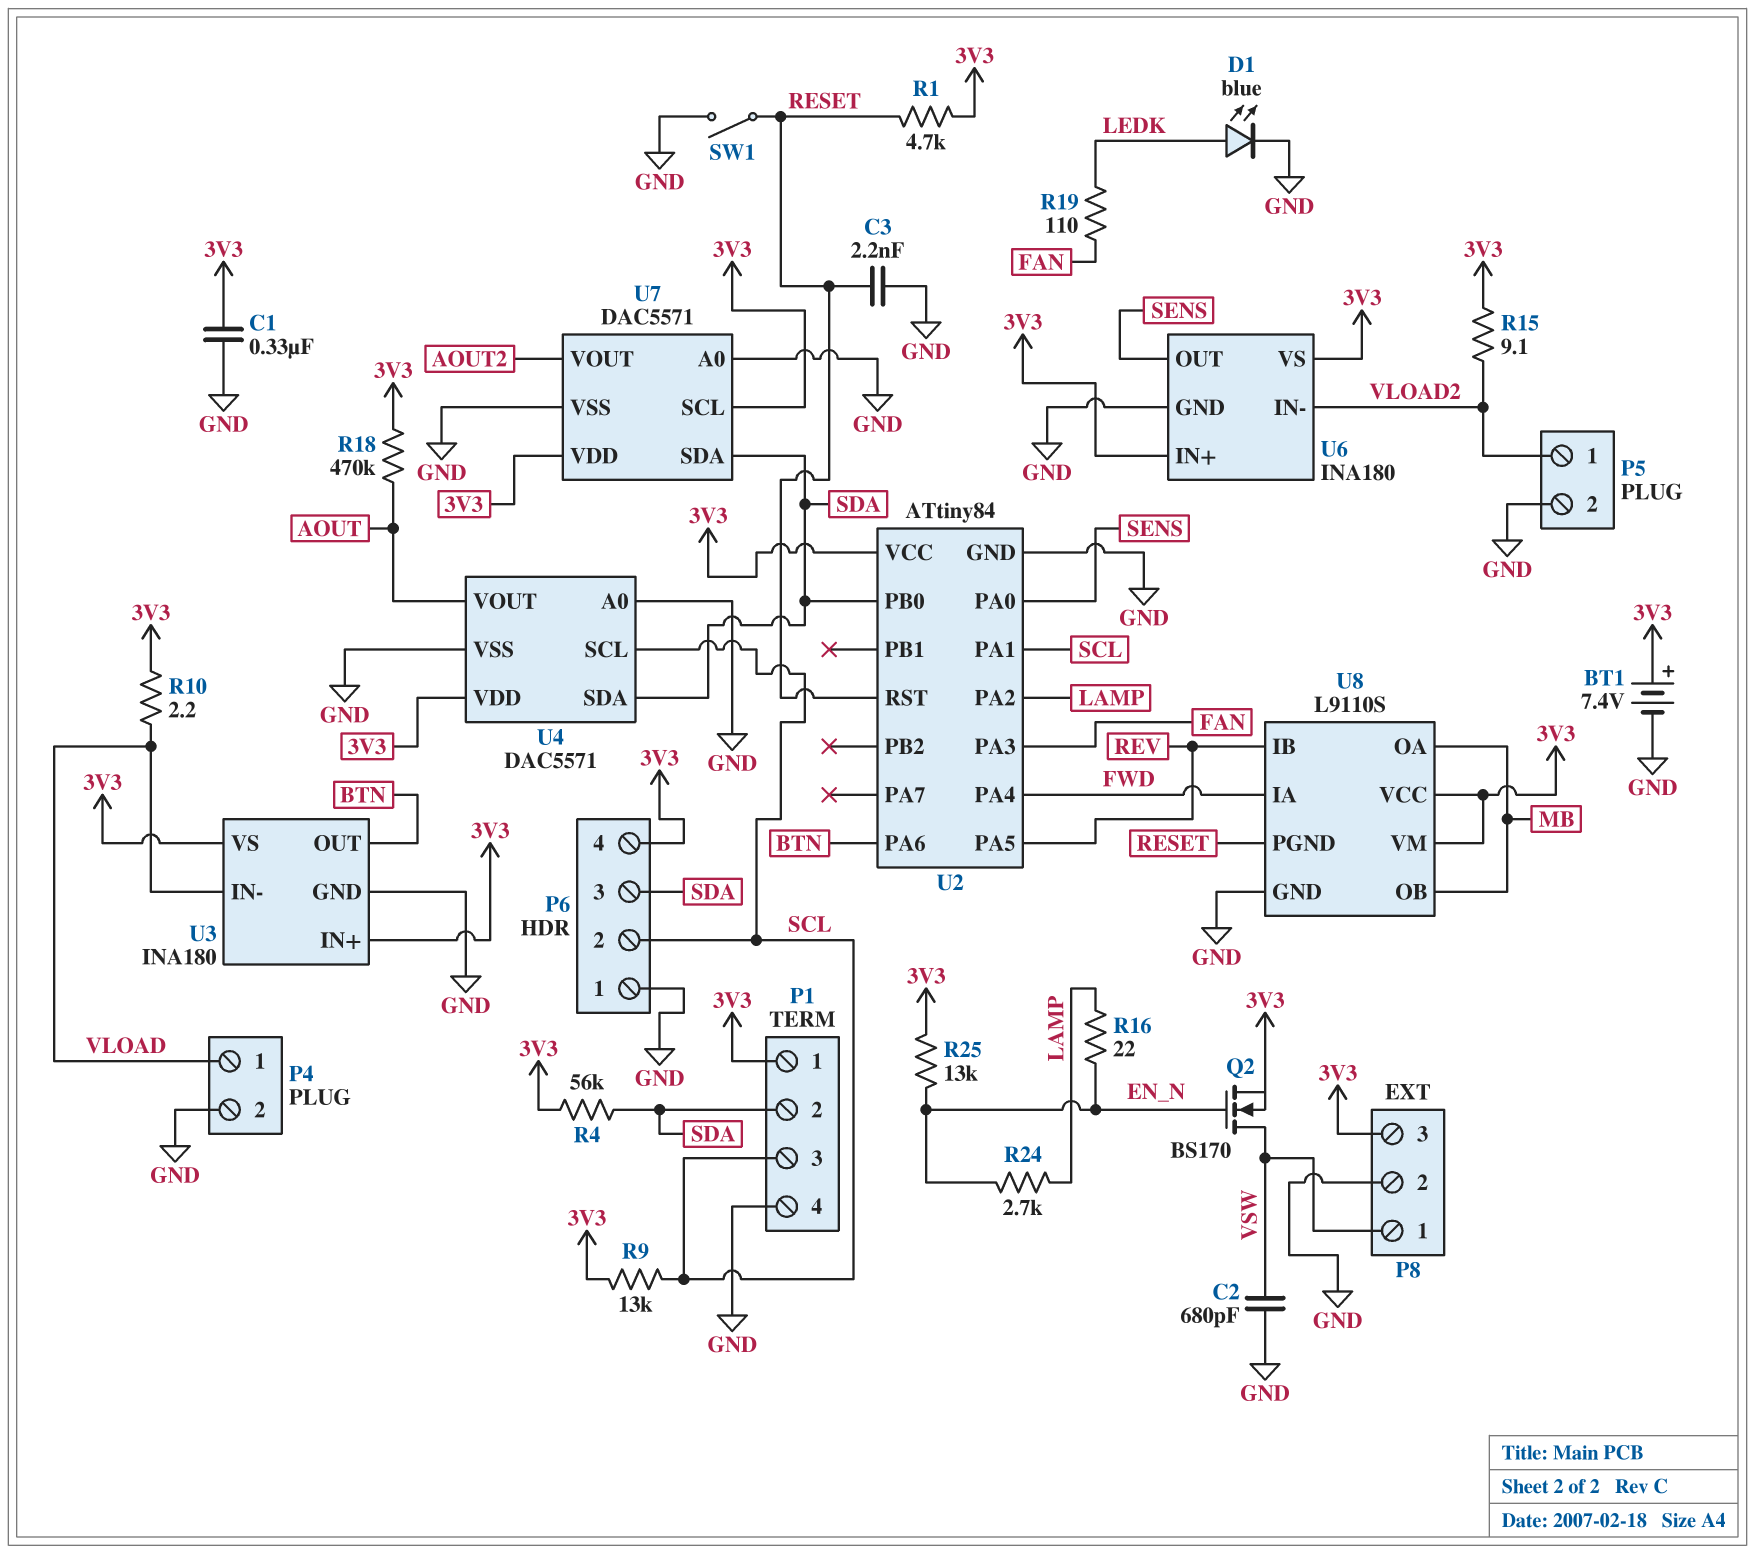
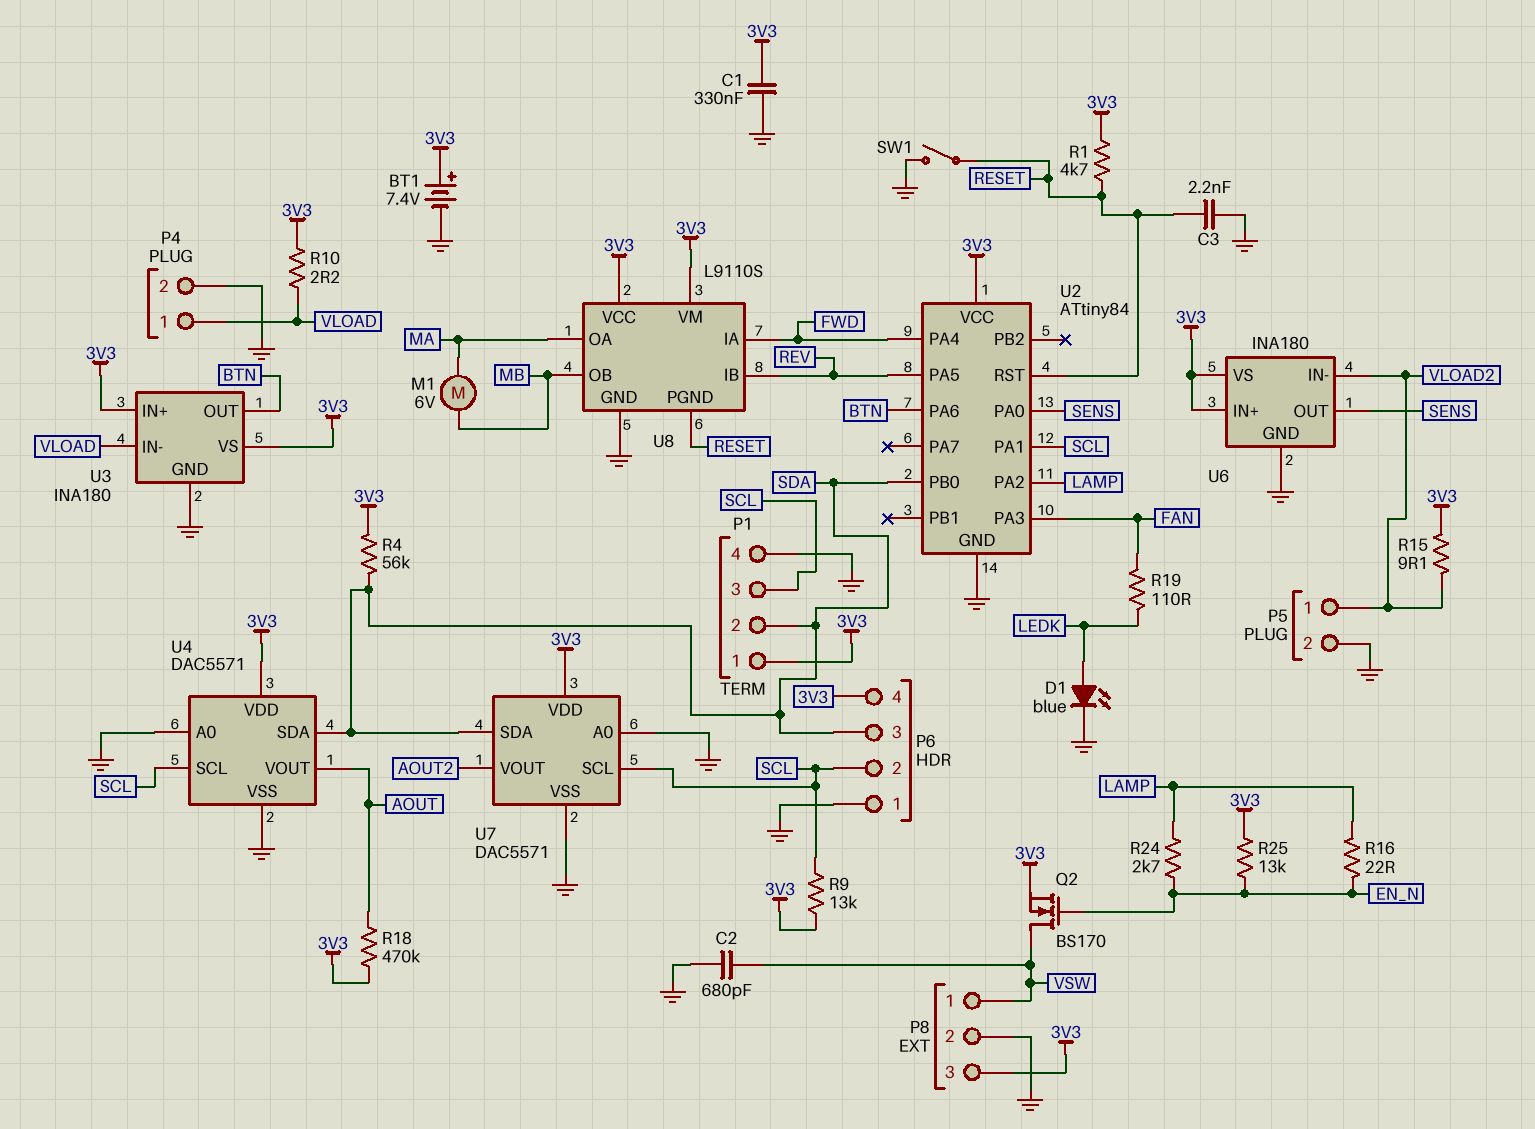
M1: none -> motor 6V (MA, MB)
U7 pin SCL: 3V3 -> SCL
U8 pin OA: MB -> MA

